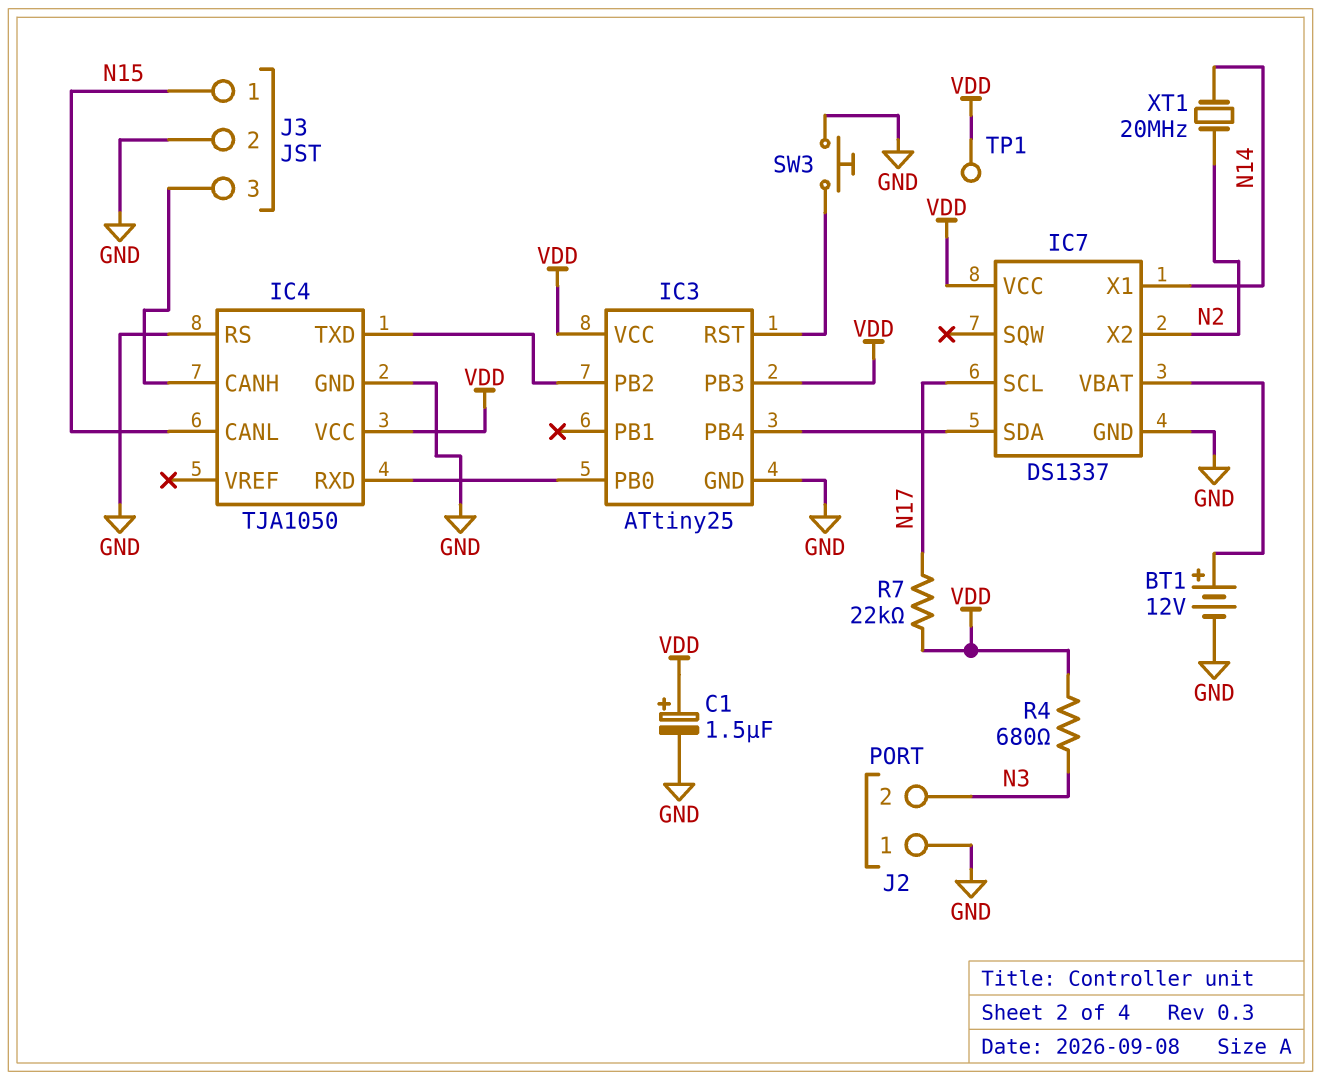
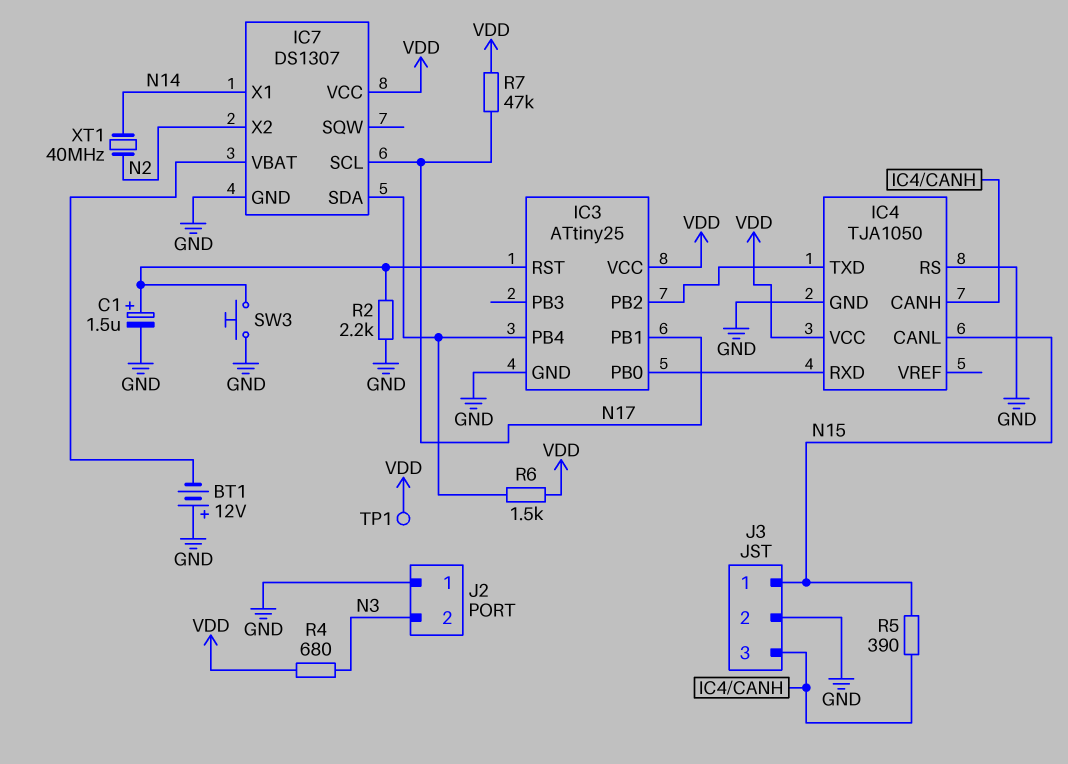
BT1: 12V (plus IC7/VBAT, minus GND) -> 12V (plus GND, minus IC7/VBAT)
C1: 1.5uF (plus VDD, minus GND) -> 1.5uF (plus IC3/RST, minus GND)
IC3 pin PB1: none -> N17
IC3 pin PB3: VDD -> none
IC7: DS1337 -> DS1307
R2: none -> 2.2k (GND, IC3/RST)
R5: none -> 390 (IC4/CANH, N15)
R6: none -> 1.5k (IC3/PB4, VDD)
R7: 22k (N17, VDD) -> 47k (N17, VDD)
XT1: 20MHz (N2, N14) -> 40MHz (N2, N14)

